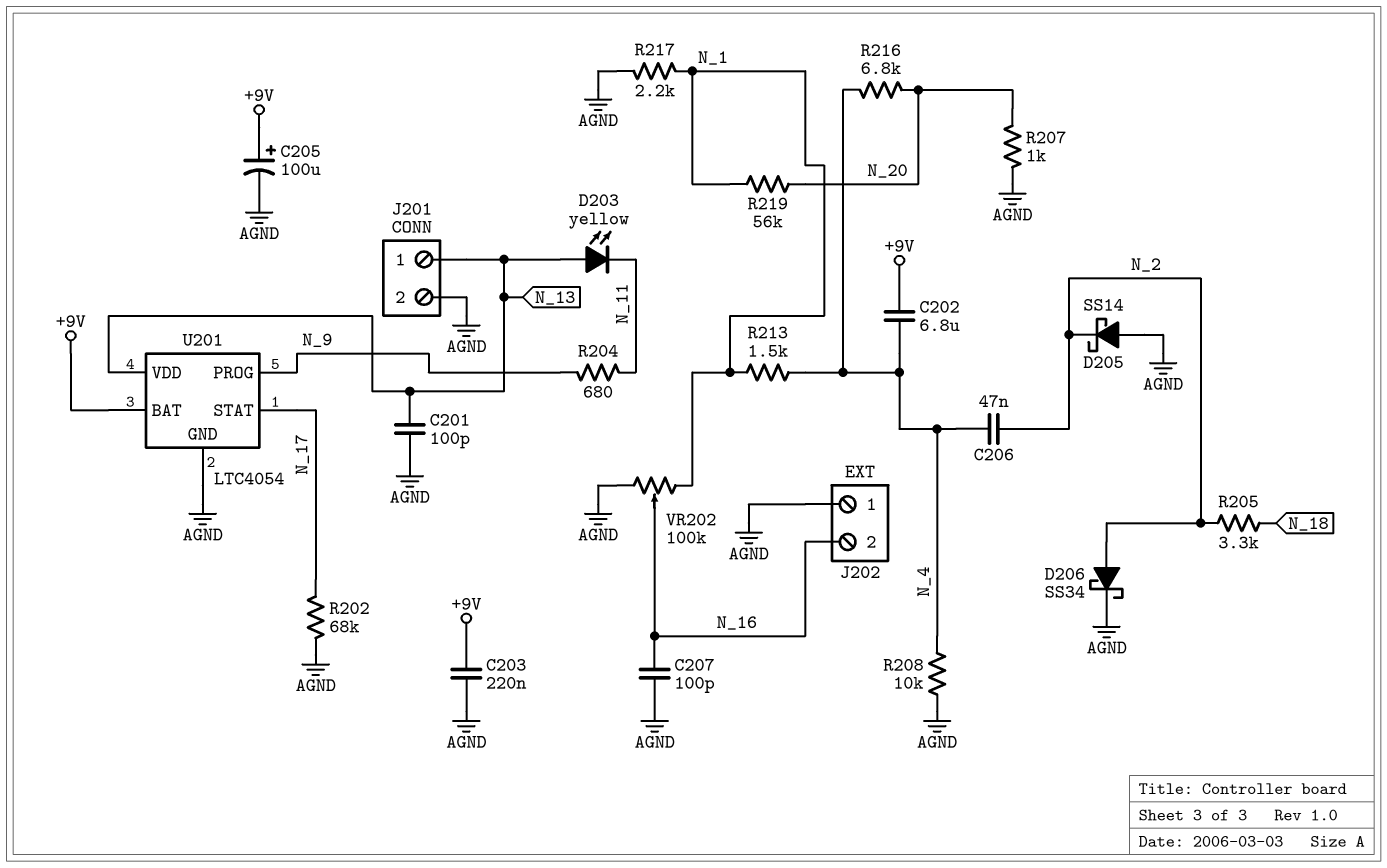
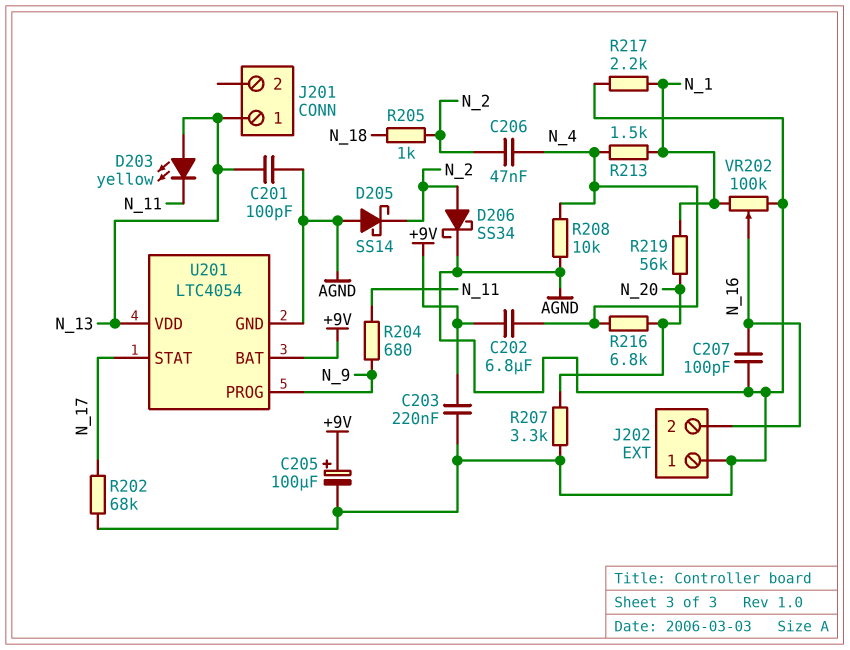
J201 pin 2: AGND -> none
R205: 3.3k (N_2, N_18) -> 1k (N_2, N_18)
R207: 1k (AGND, N_20) -> 3.3k (AGND, N_20)

